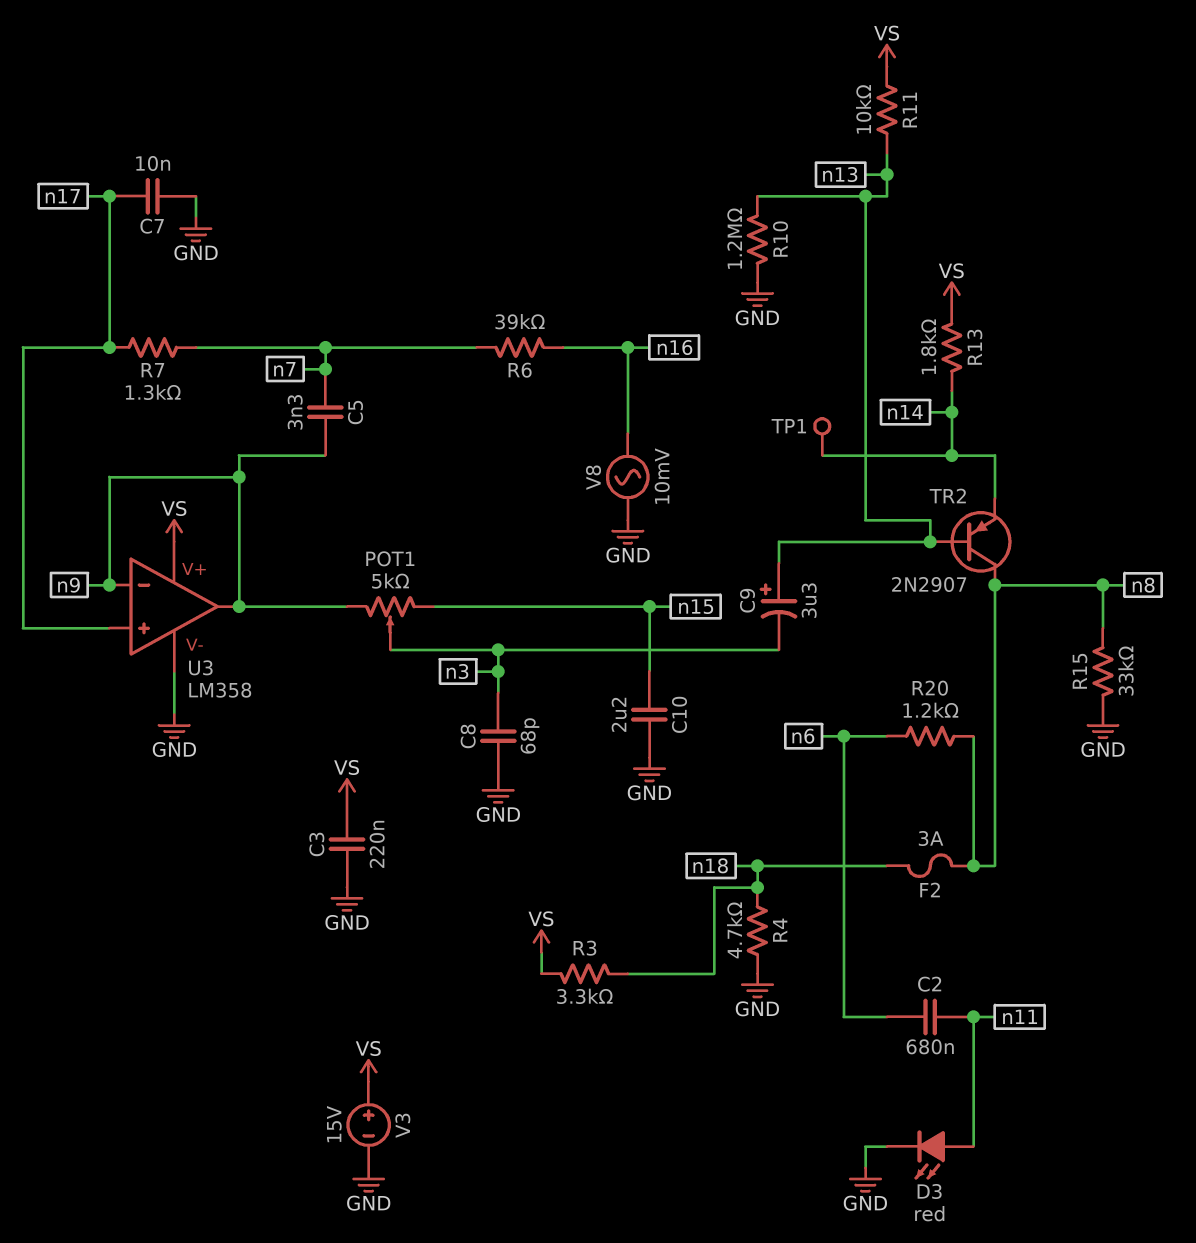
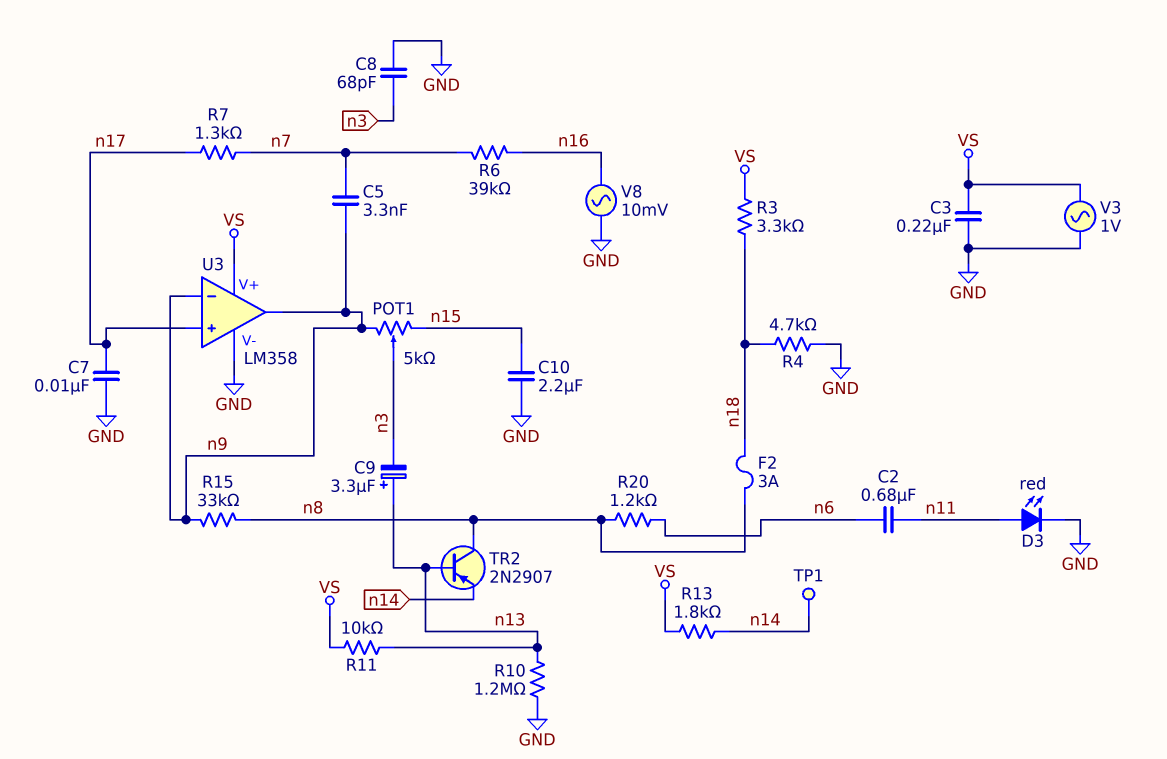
R15: 33k (GND, n8) -> 33k (n8, n9)
V3: 15V (plus VS, minus GND) -> AC 1V (GND, VS)

